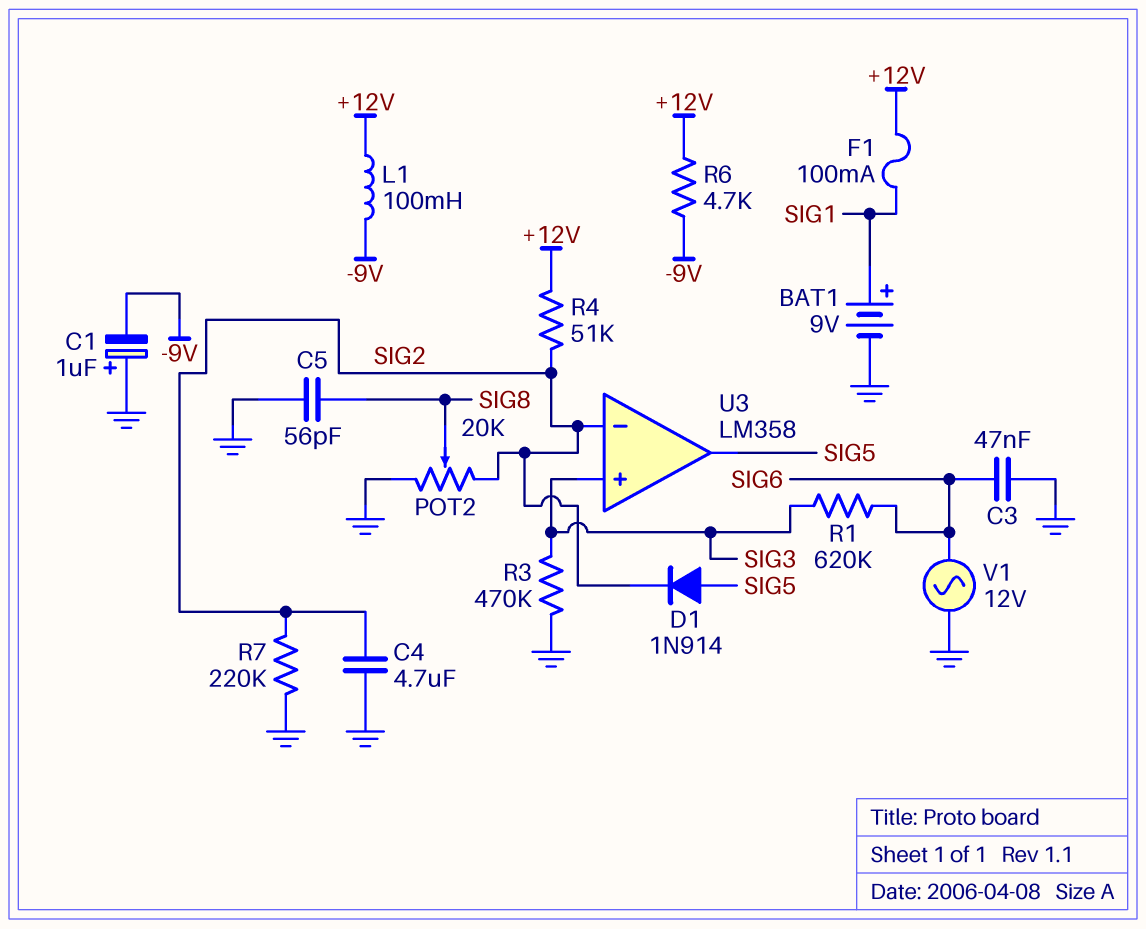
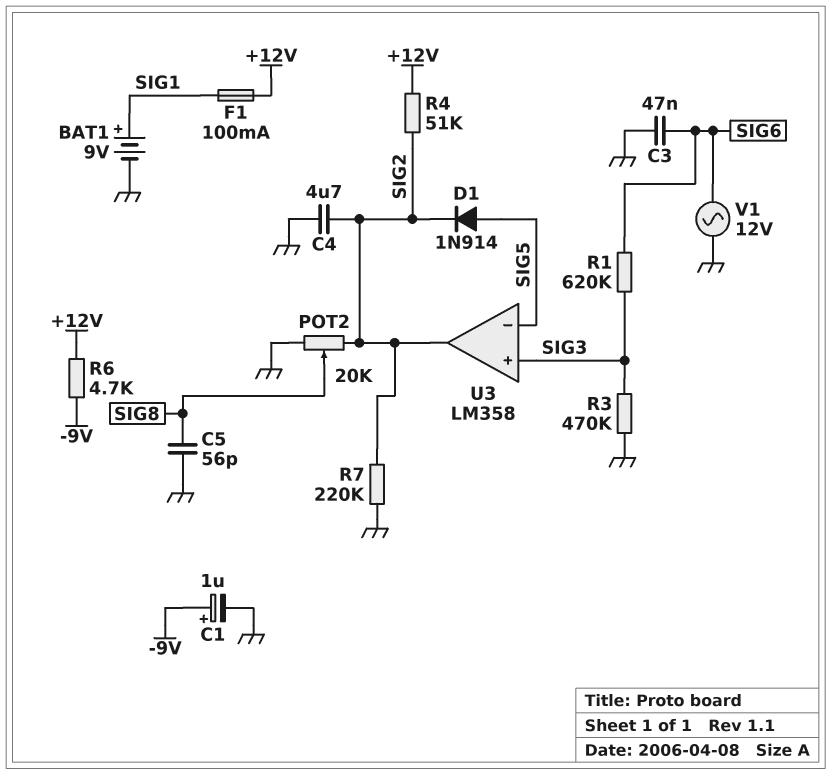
C1: 1uF (plus GND, minus -9V) -> 1uF (plus -9V, minus GND)
L1: 100mH (+12V, -9V) -> none
U3 pin in-: SIG2 -> SIG5
U3 pin out: SIG5 -> SIG2

